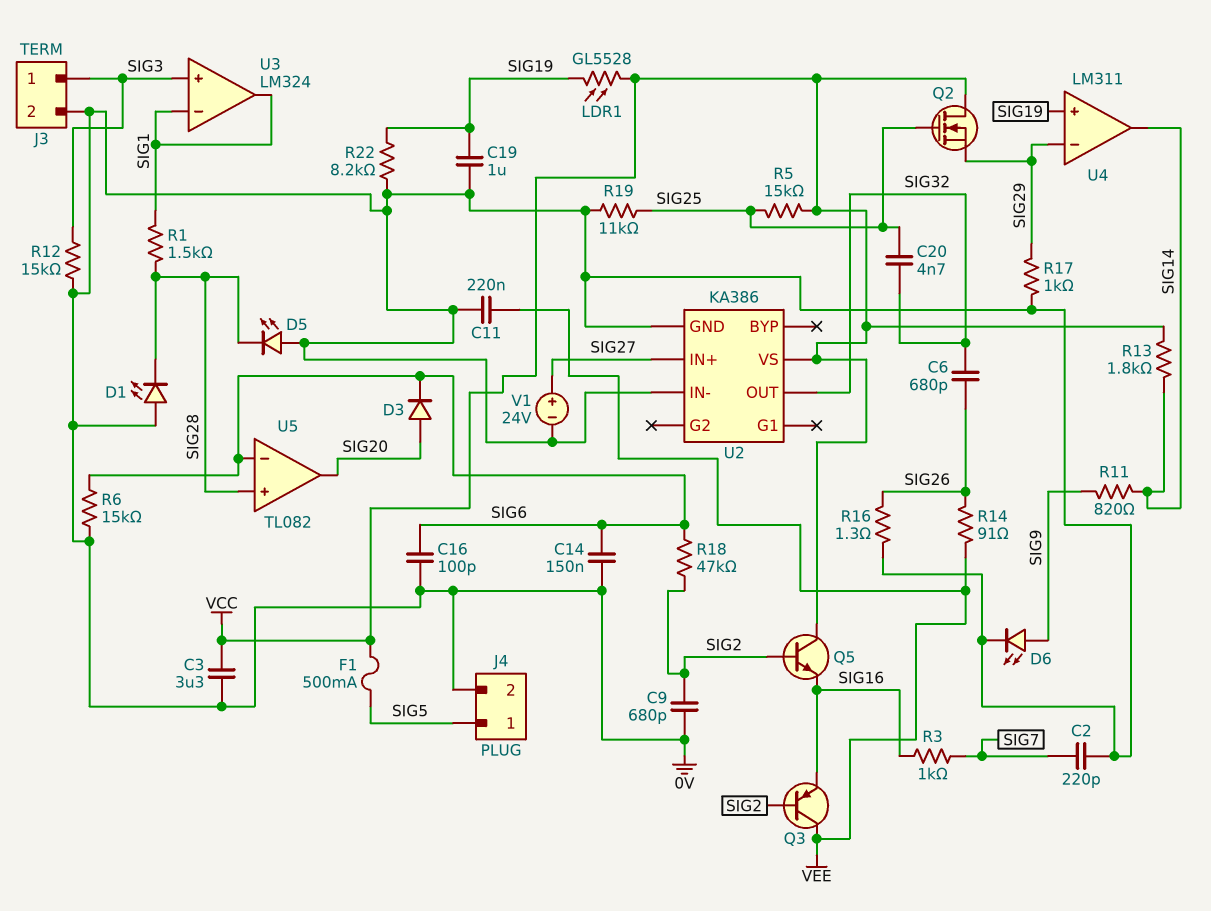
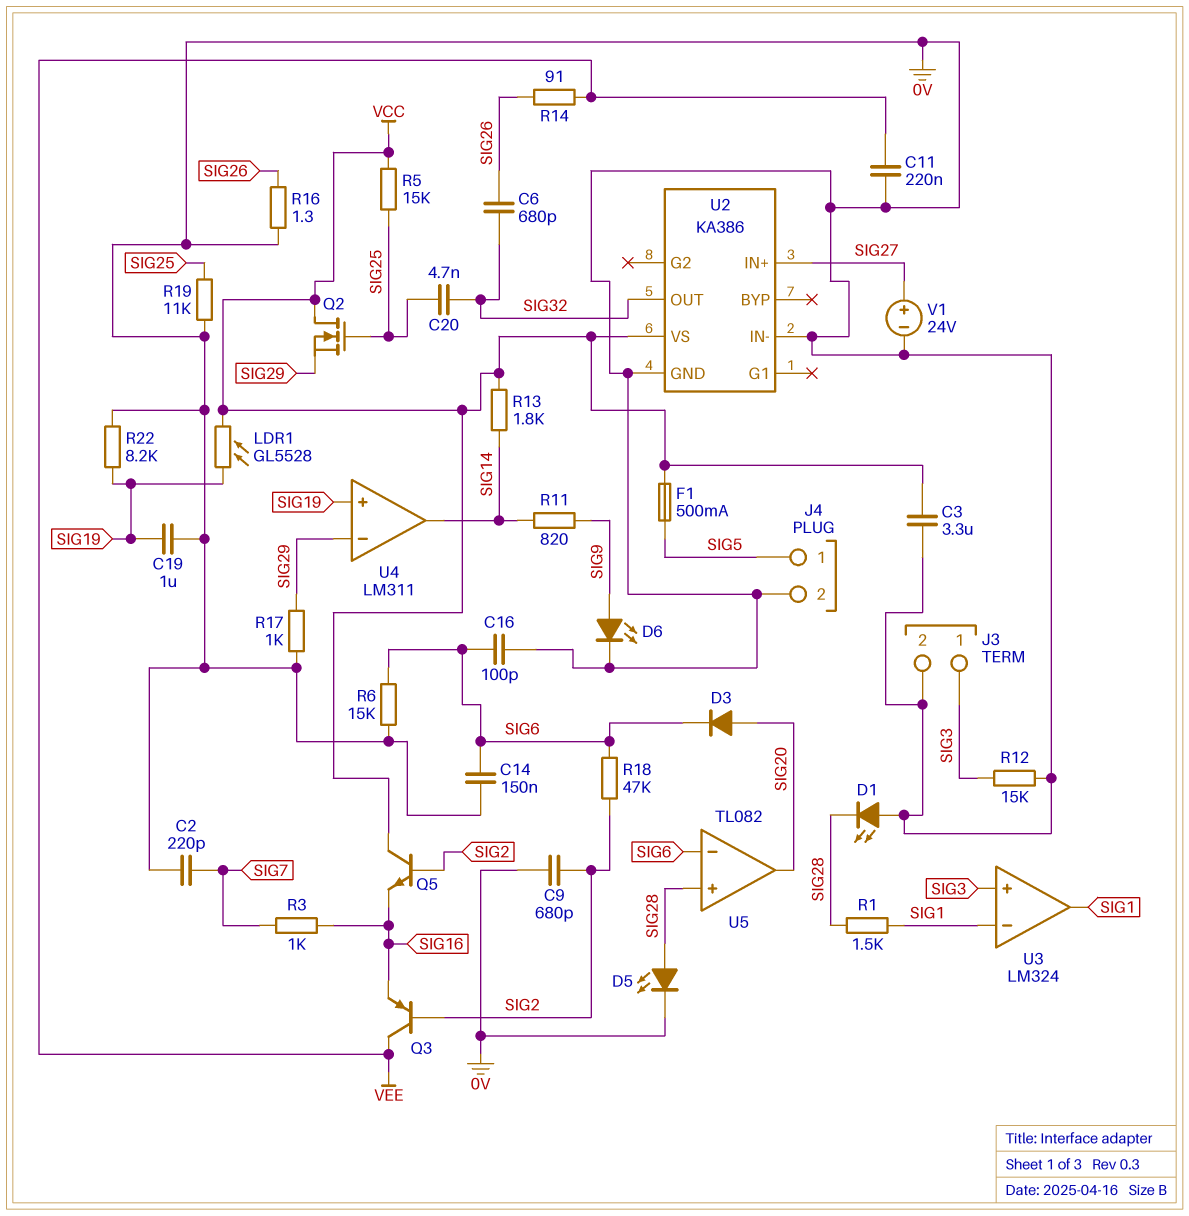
D5: LED (A 0V, K SIG28) -> LED (A SIG28, K 0V)

